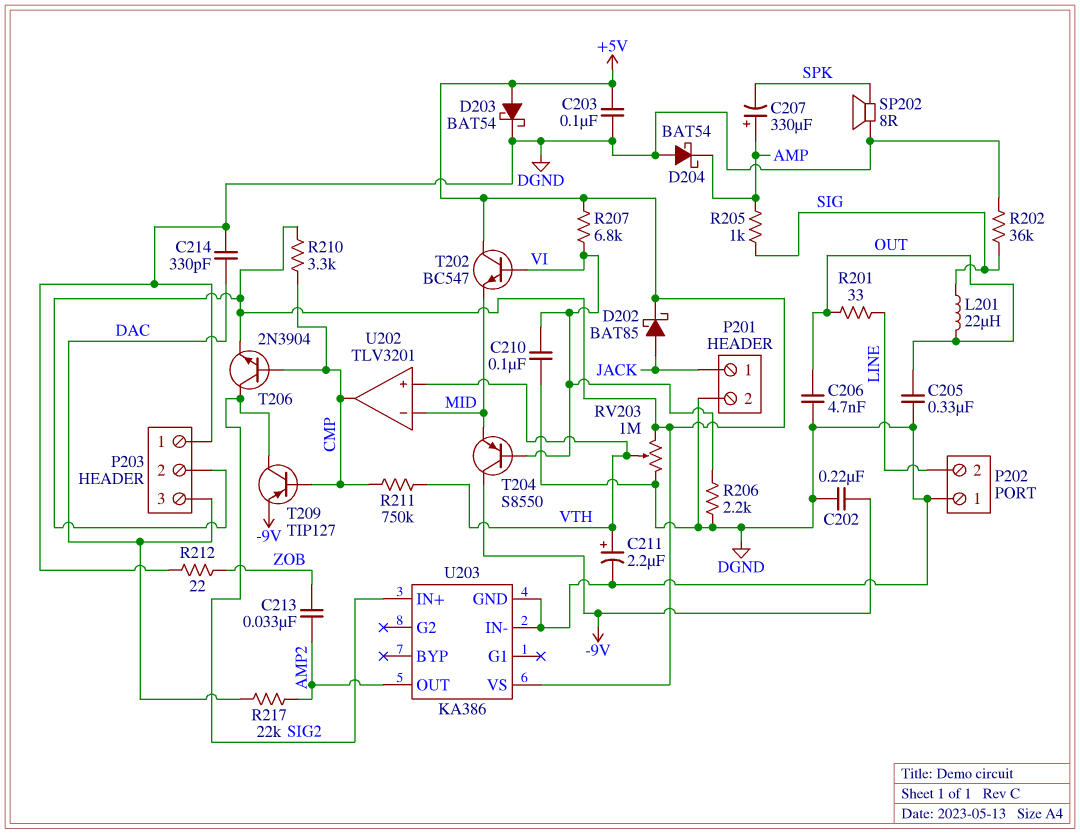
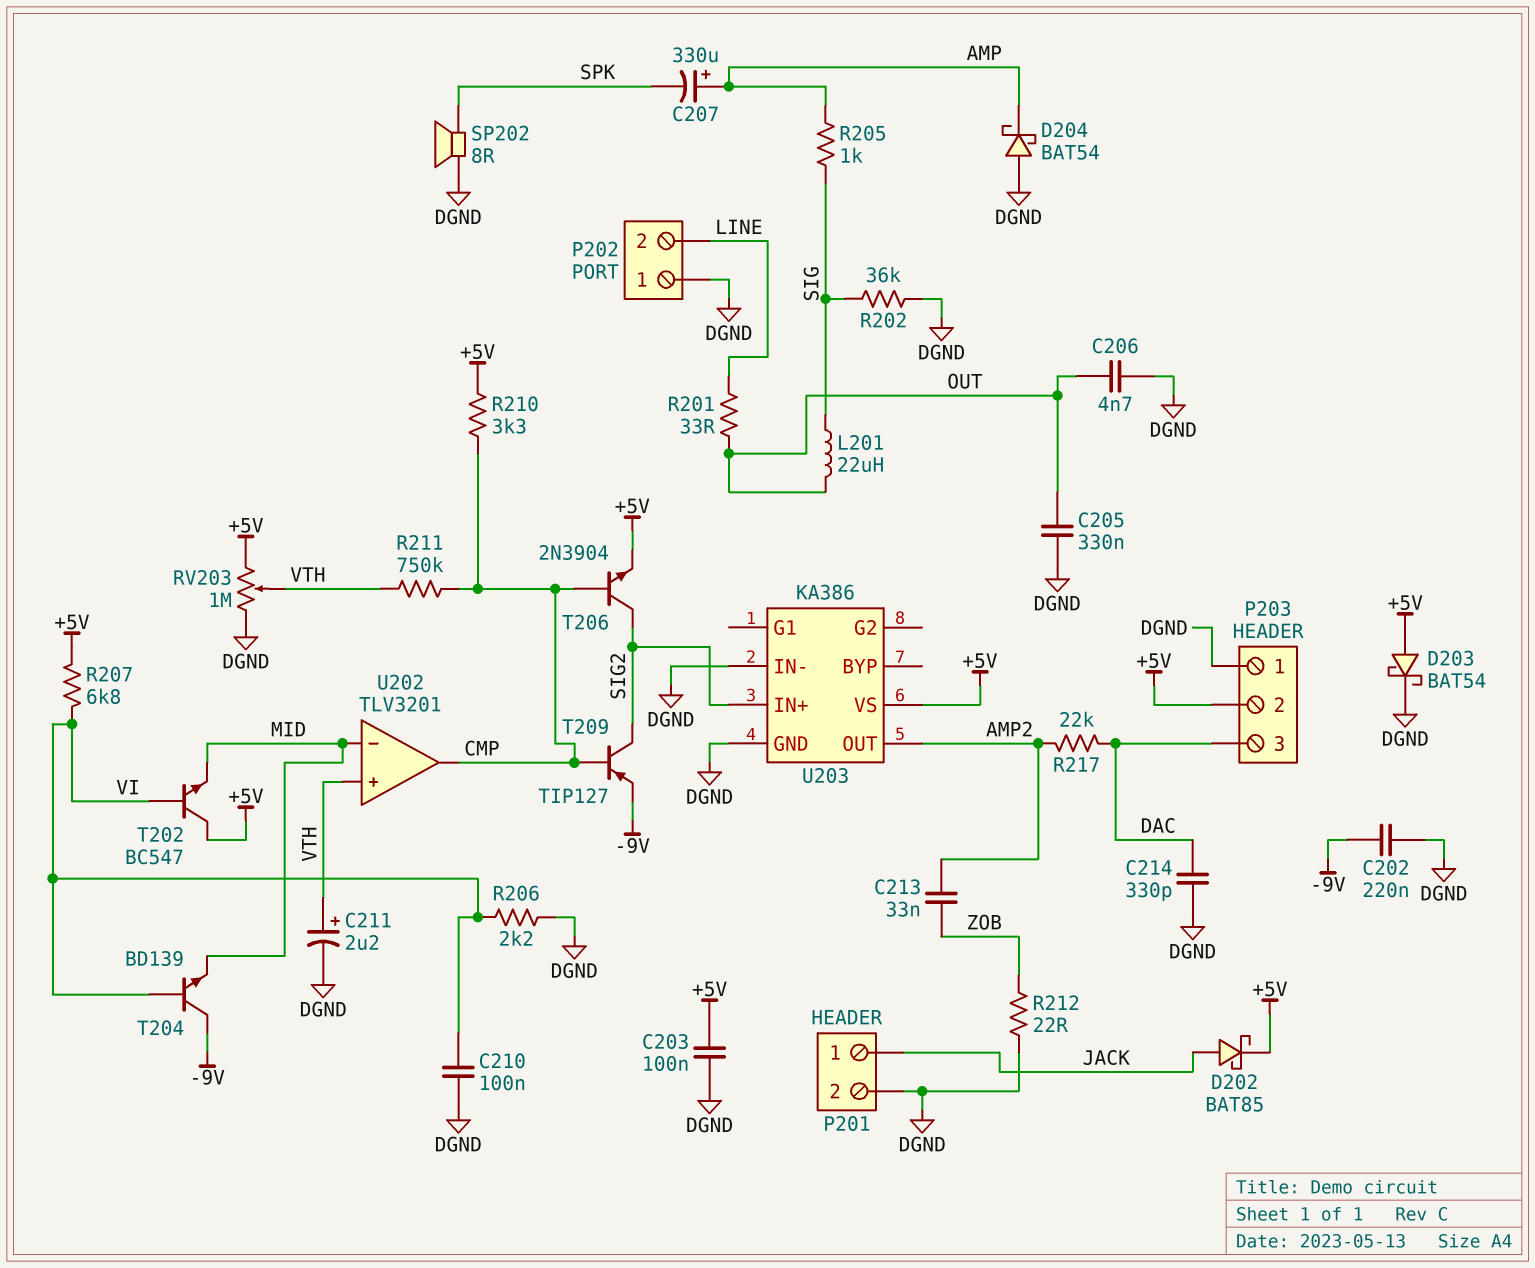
T204: PNP S8550 (B VI, C -9V, E MID) -> NPN BD139 (B VI, C -9V, E MID)

